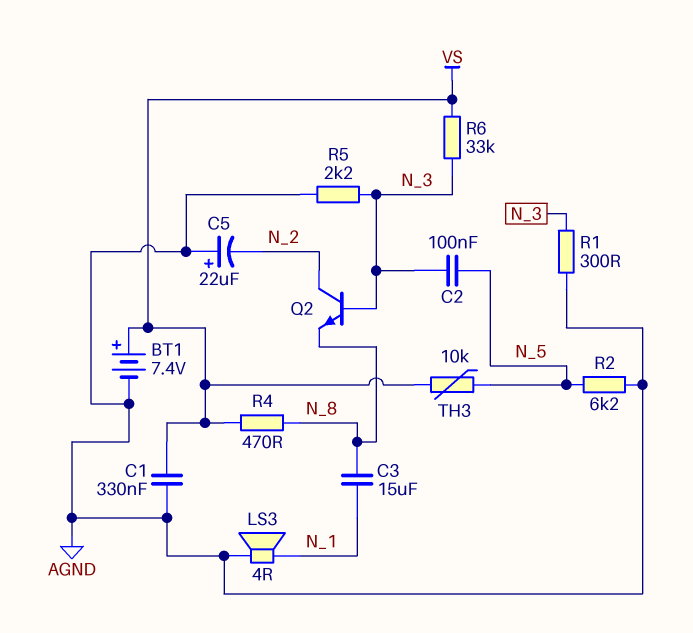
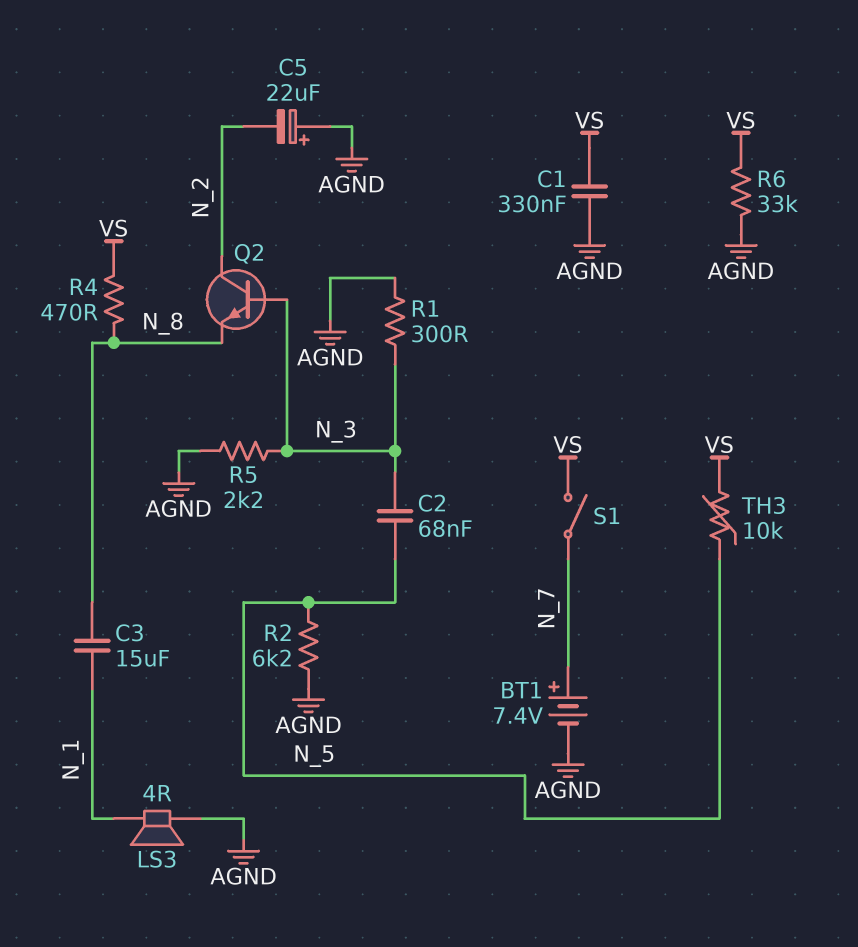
BT1: 7.4V (plus VS, minus AGND) -> 7.4V (plus N_7, minus AGND)
C2: 100nF (N_3, N_5) -> 68nF (N_3, N_5)
R6: 33k (N_3, VS) -> 33k (AGND, VS)
S1: none -> switch (N_7, VS)

